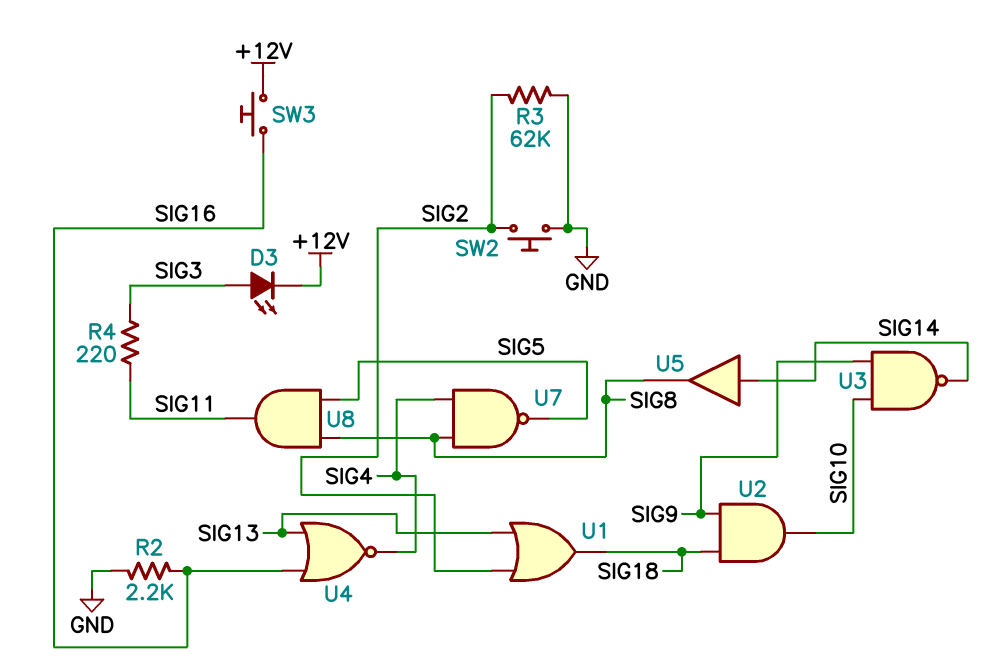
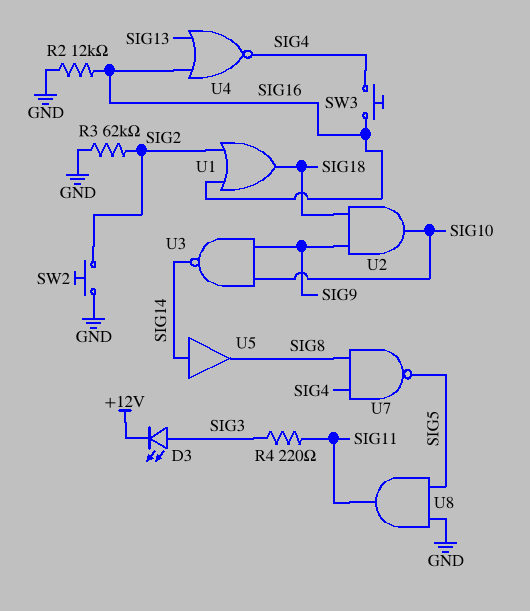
R2: 2.2k (GND, SIG16) -> 12k (GND, SIG16)
SW3: button (+12V, SIG16) -> button (SIG4, SIG16)
U1: OR (in SIG2, in SIG13, out SIG18) -> OR (in SIG2, in SIG16, out SIG18)
U8: AND (in SIG5, in SIG8, out SIG11) -> AND (in GND, in SIG5, out SIG11)

